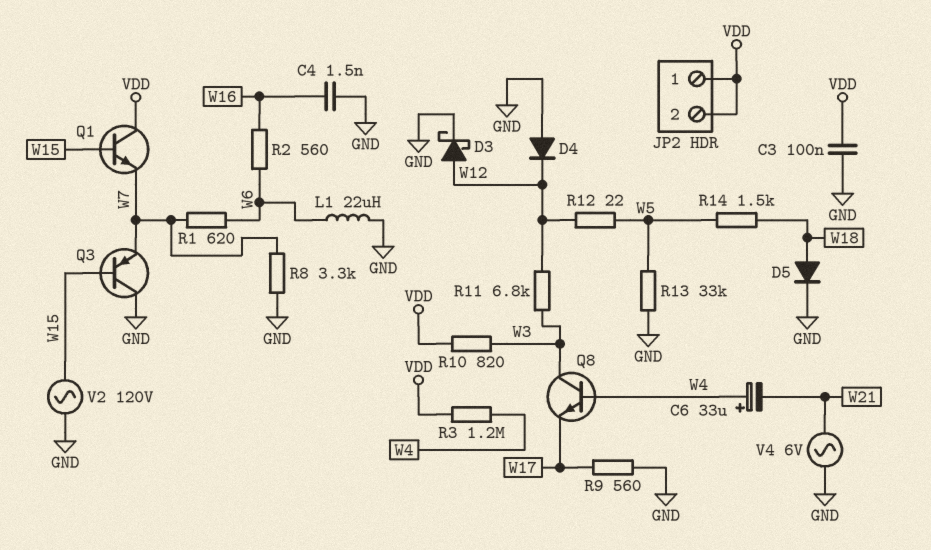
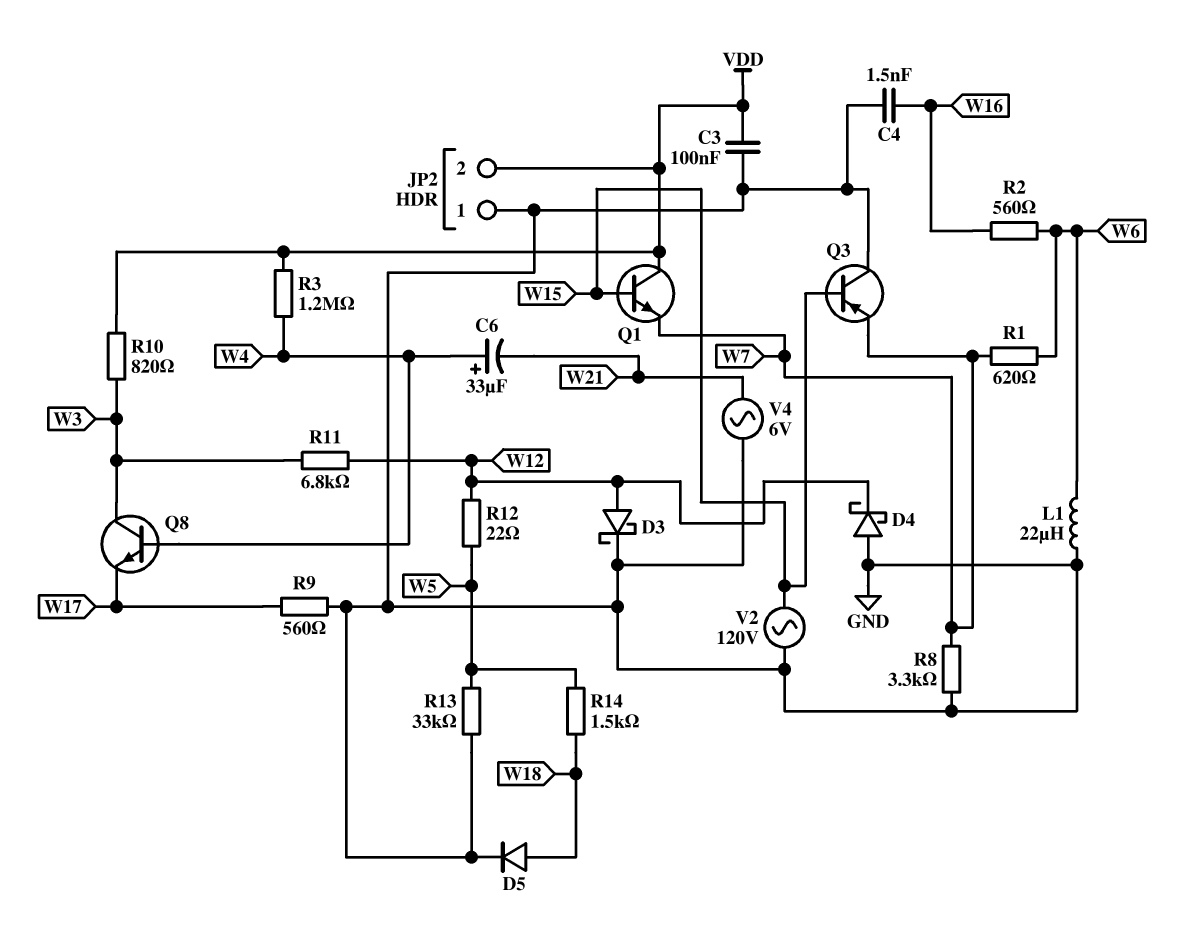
D4: diode (A GND, K W12) -> schottky (A GND, K W12)
JP2 pin 1: VDD -> GND

